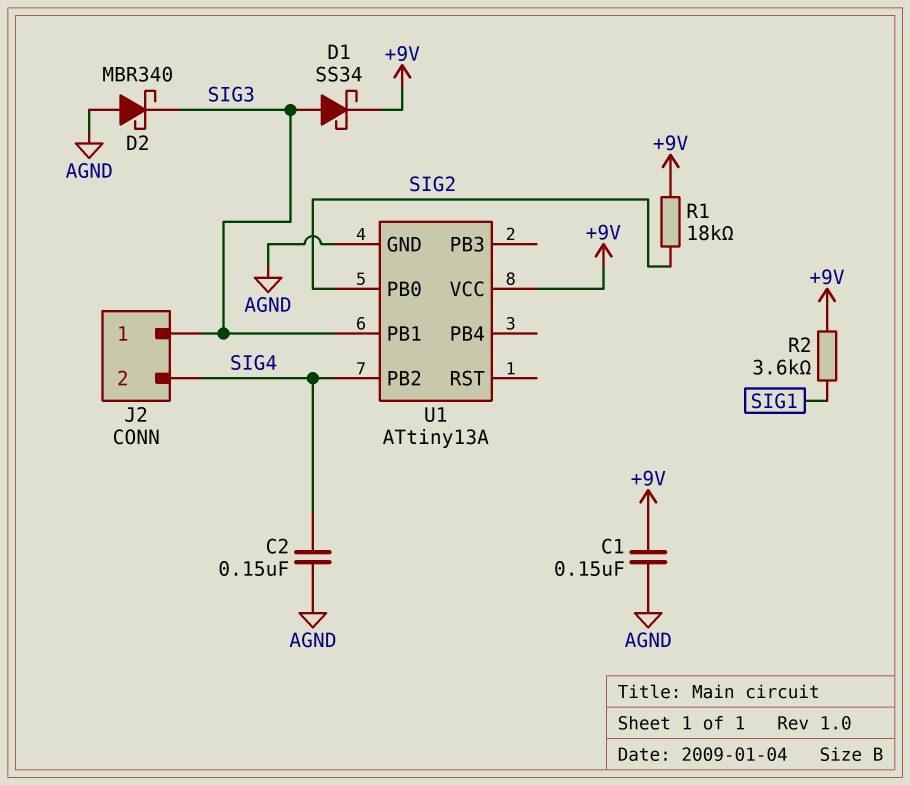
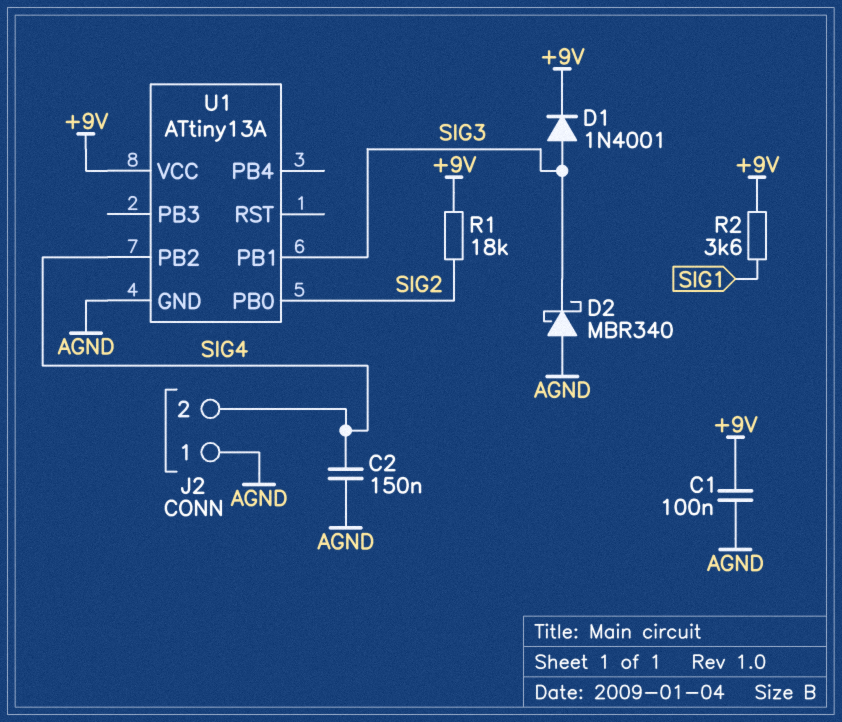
C1: 150nF (+9V, AGND) -> 100nF (+9V, AGND)
D1: schottky SS34 (A SIG3, K +9V) -> diode 1N4001 (A SIG3, K +9V)
J2 pin 1: SIG3 -> AGND

